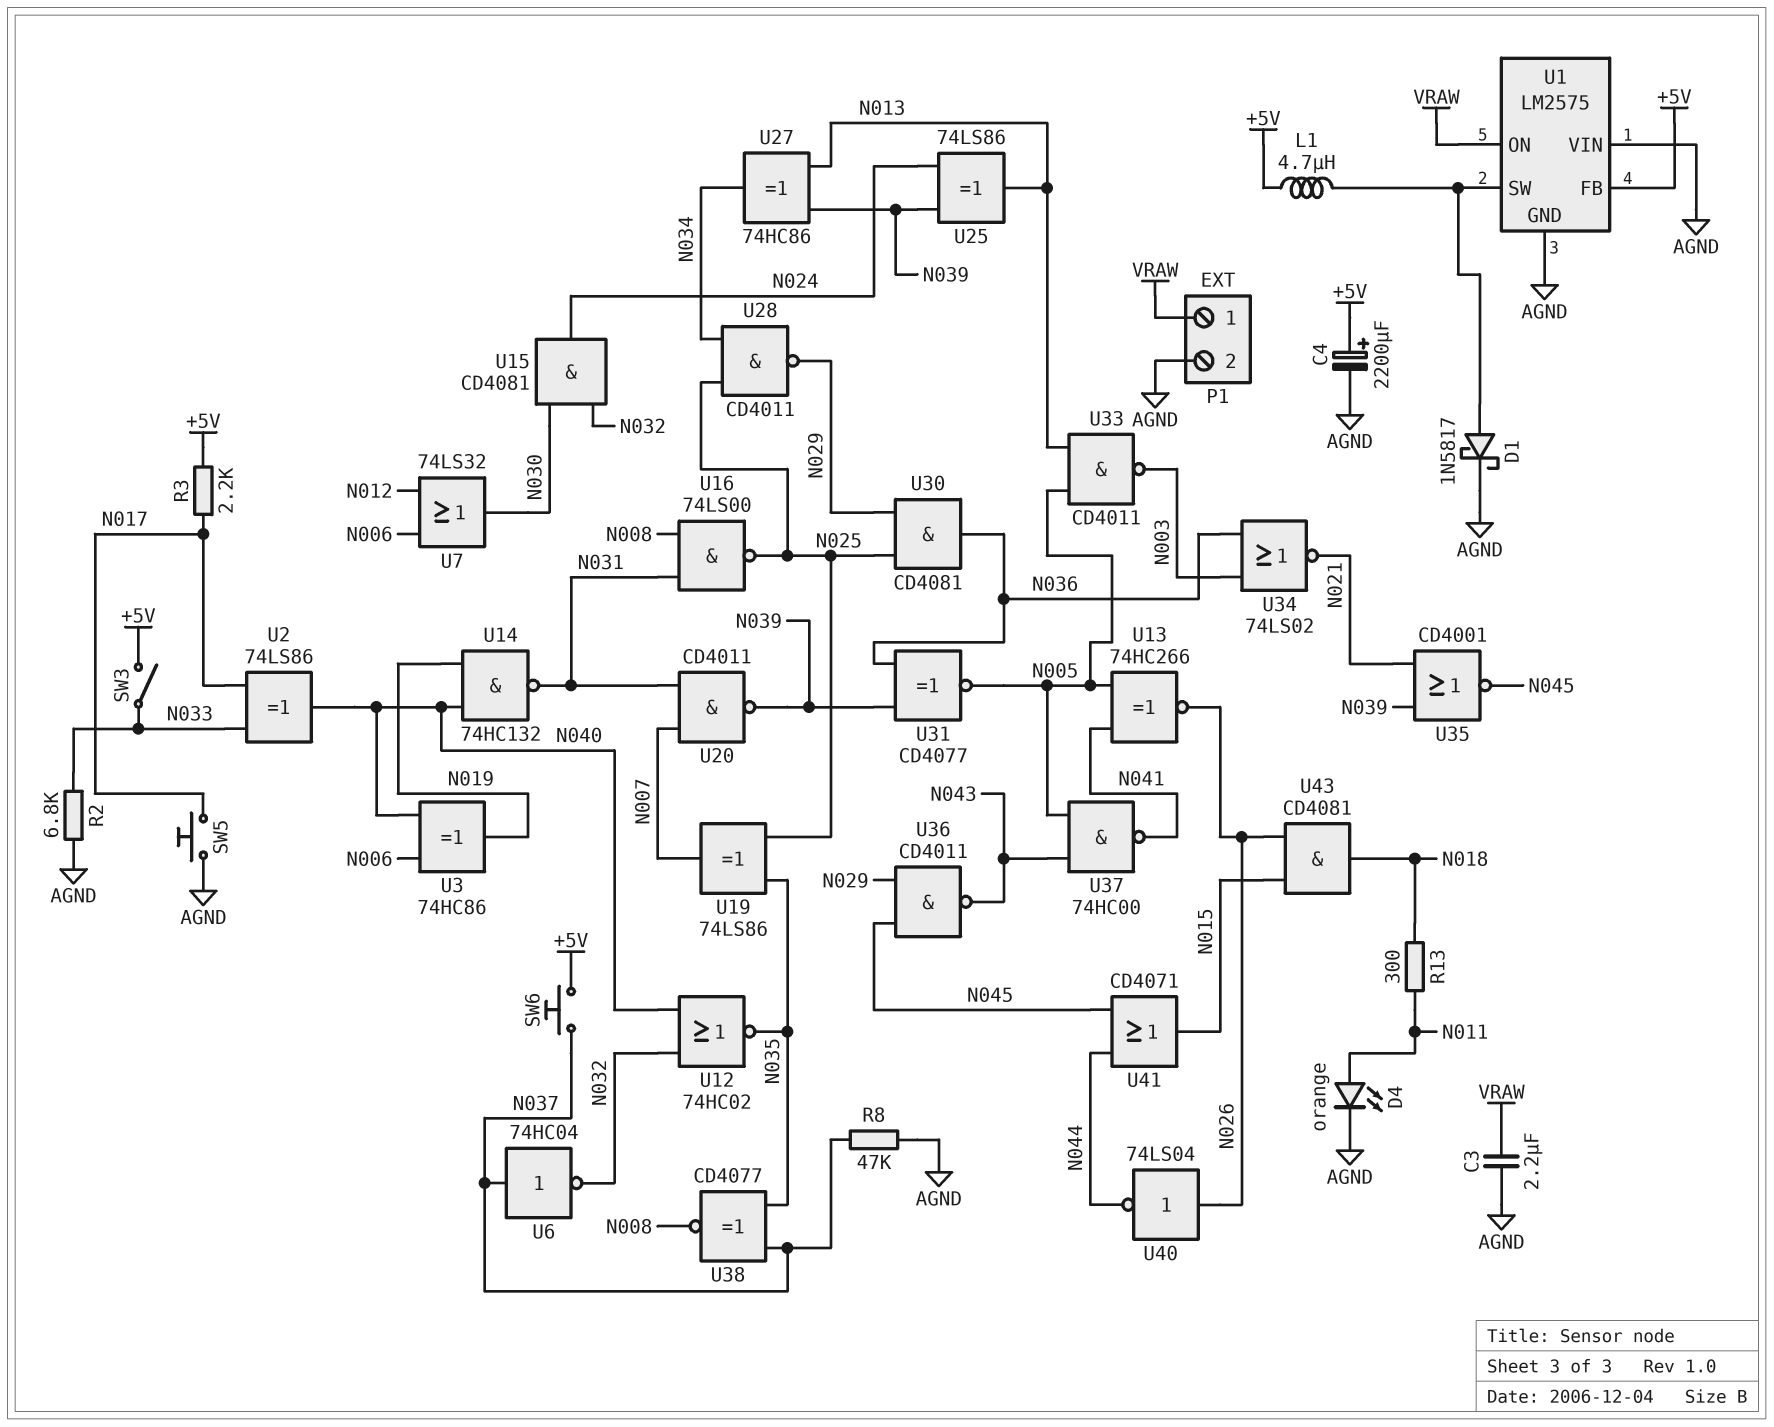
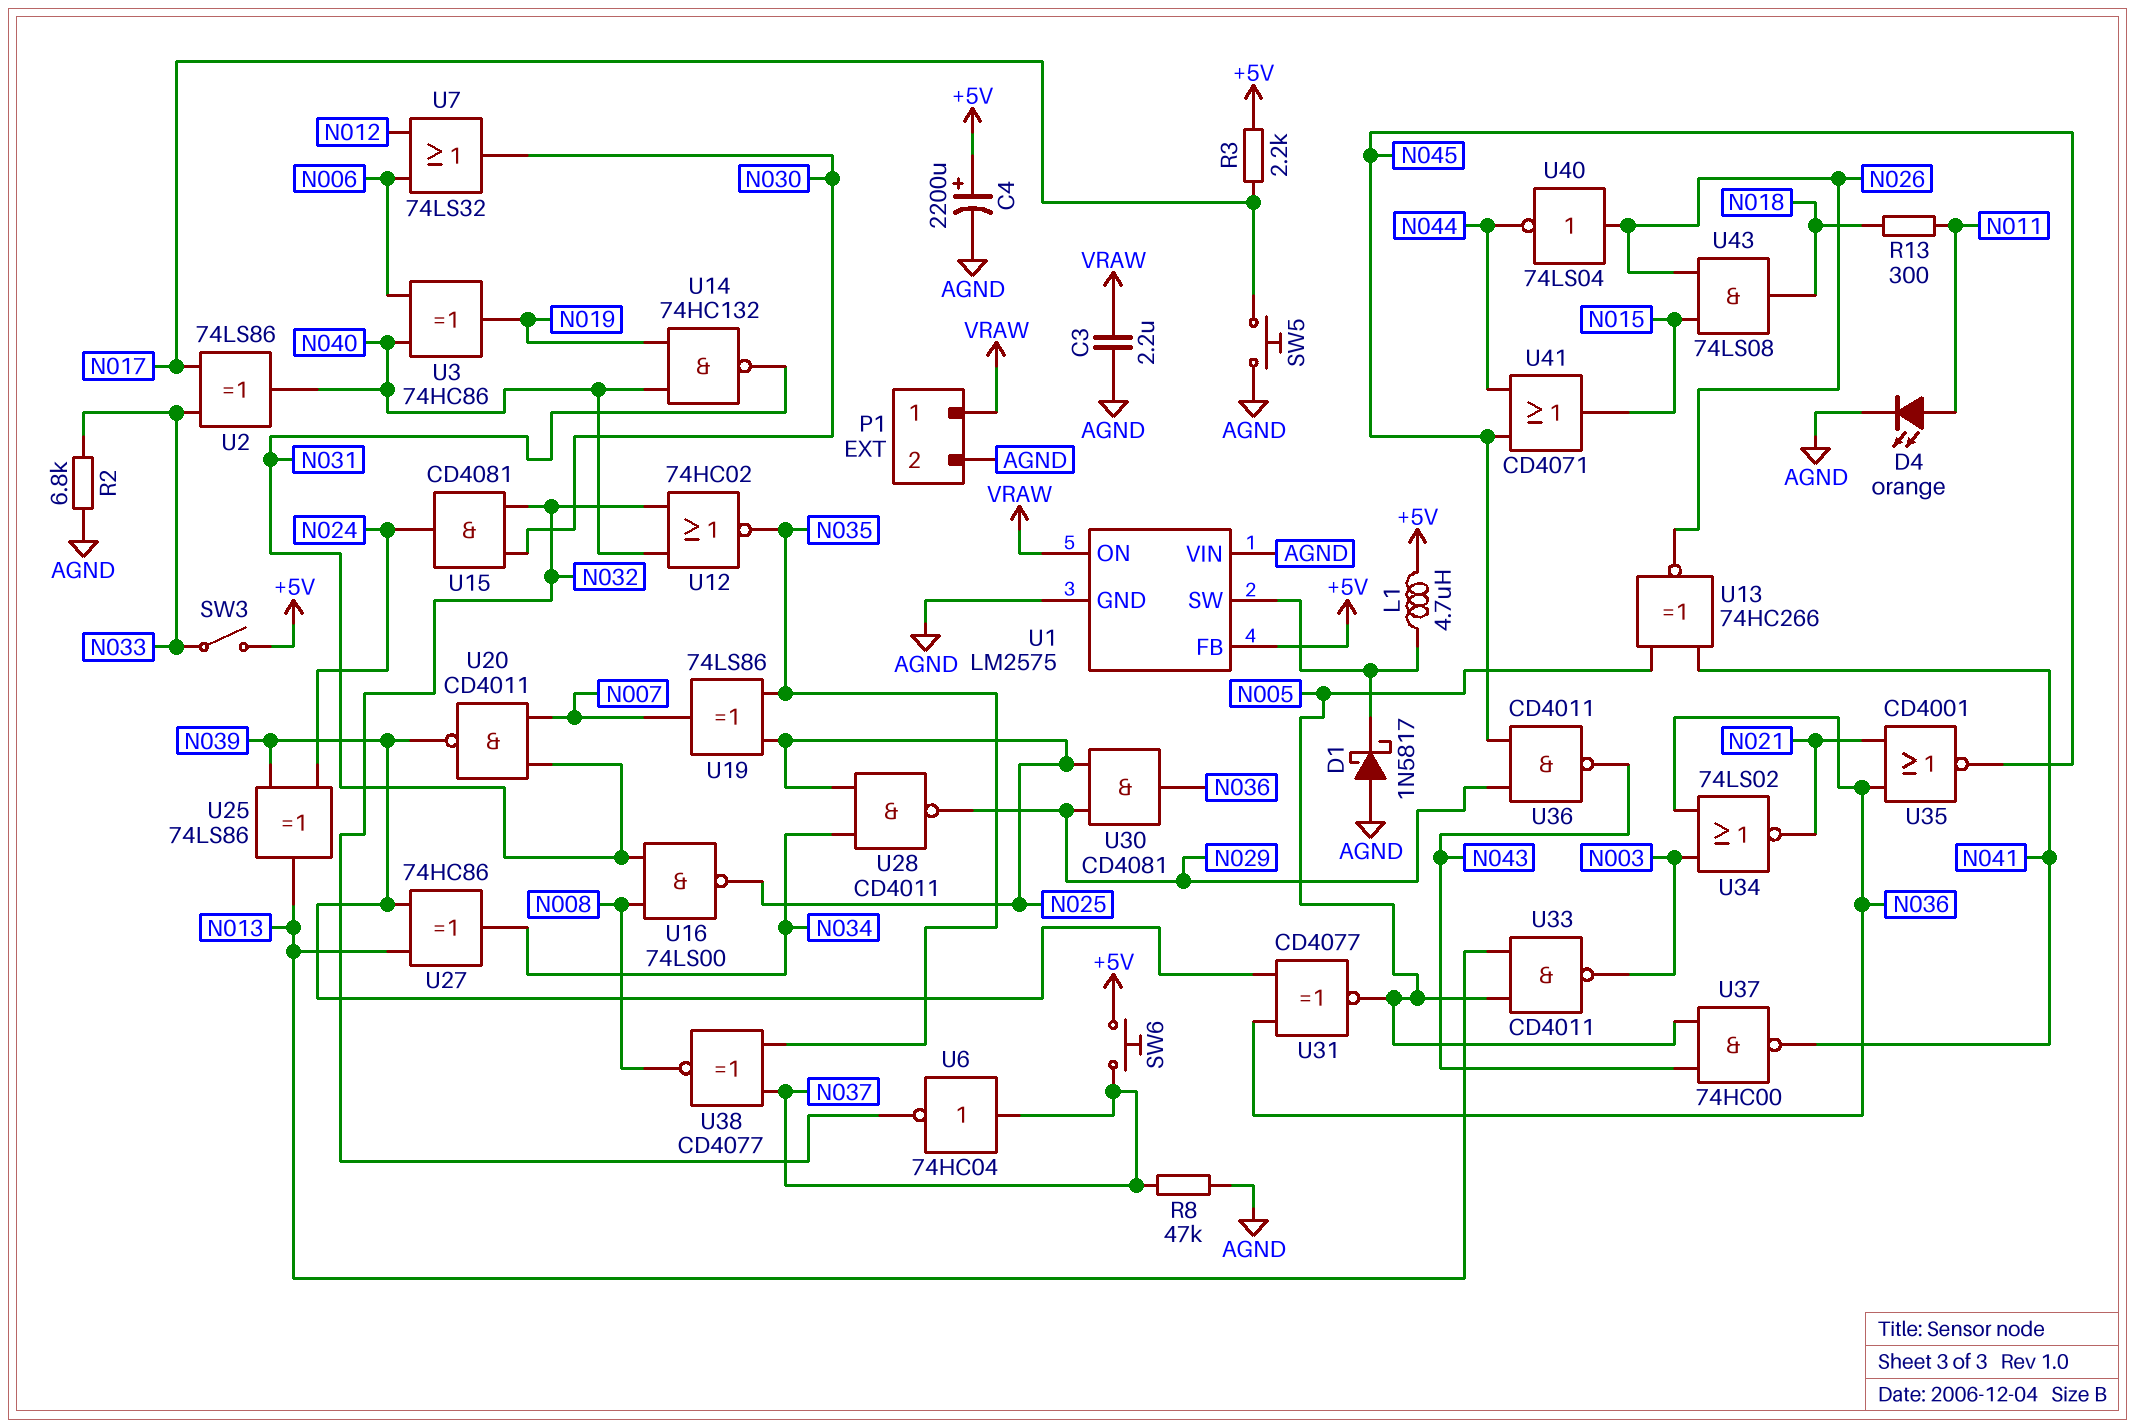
D1: schottky 1N5817 (A U1/SW, K AGND) -> schottky 1N5817 (A AGND, K U1/SW)
U35: NOR CD4001 (in N021, in N039, out N045) -> NOR CD4001 (in N021, in N036, out N045)
U43: AND CD4081 (in N015, in N026, out N018) -> AND 74LS08 (in N015, in N026, out N018)

